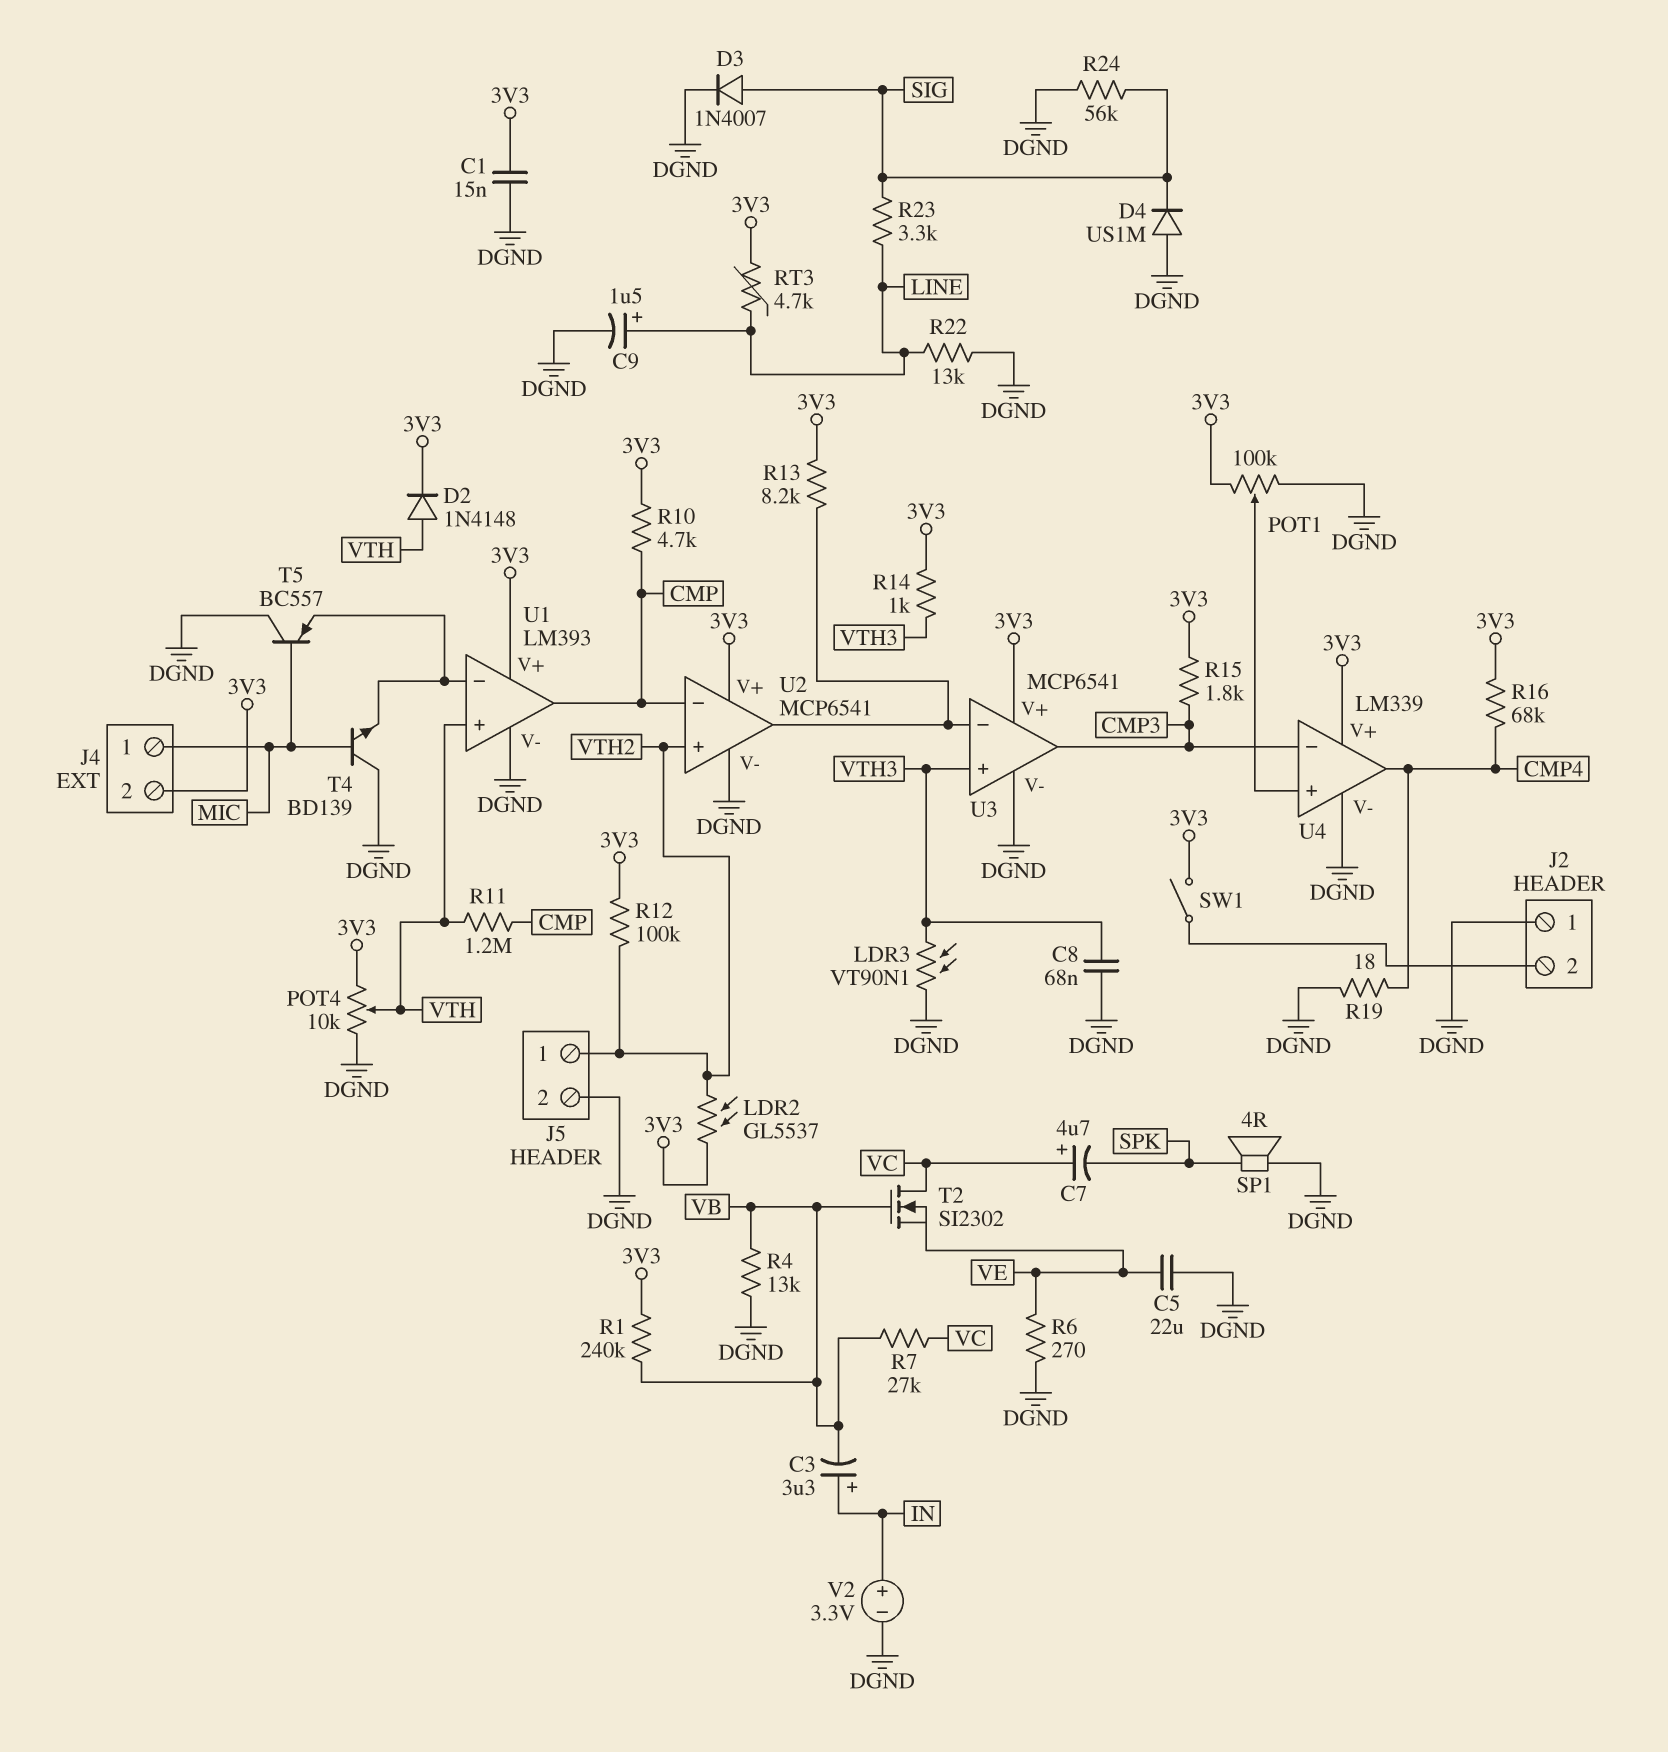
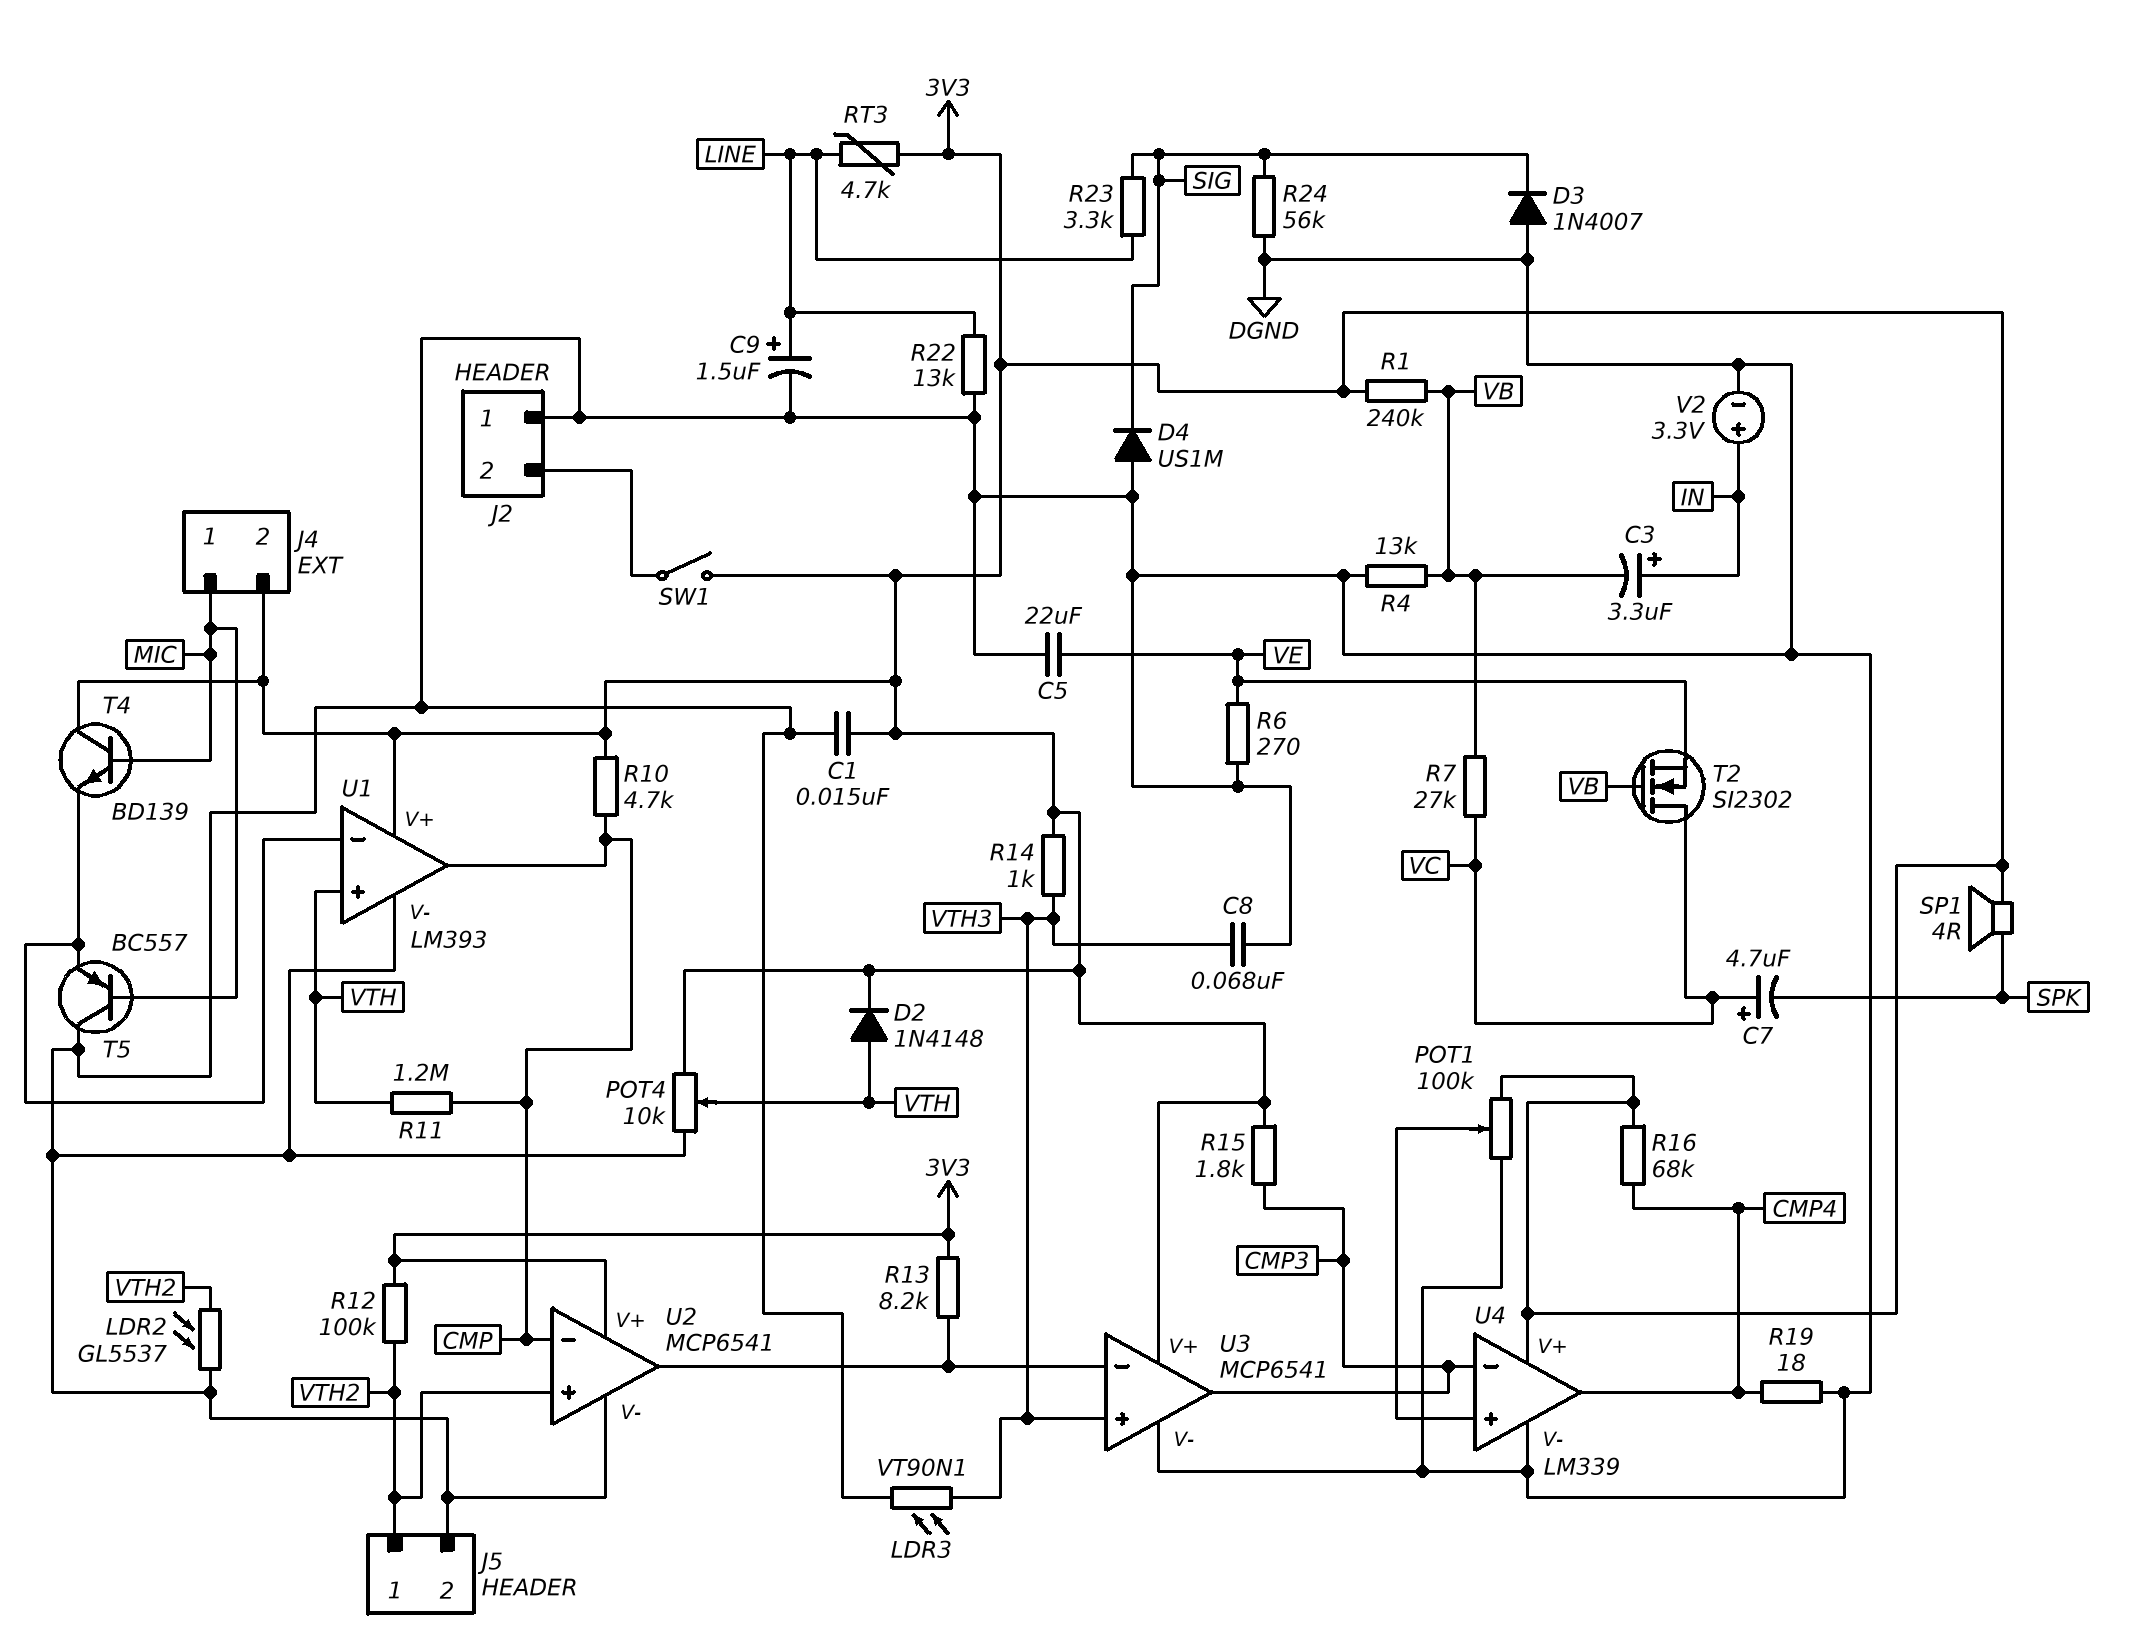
D3: diode 1N4007 (A SIG, K DGND) -> diode 1N4007 (A DGND, K SIG)
LDR2: GL5537 (3V3, VTH2) -> GL5537 (DGND, VTH2)
SP1: speaker 4R (DGND, SPK) -> speaker 4R (3V3, SPK)
T4: NPN BD139 (B MIC, C DGND, E U1/in-) -> NPN BD139 (B MIC, C 3V3, E U1/in-)

